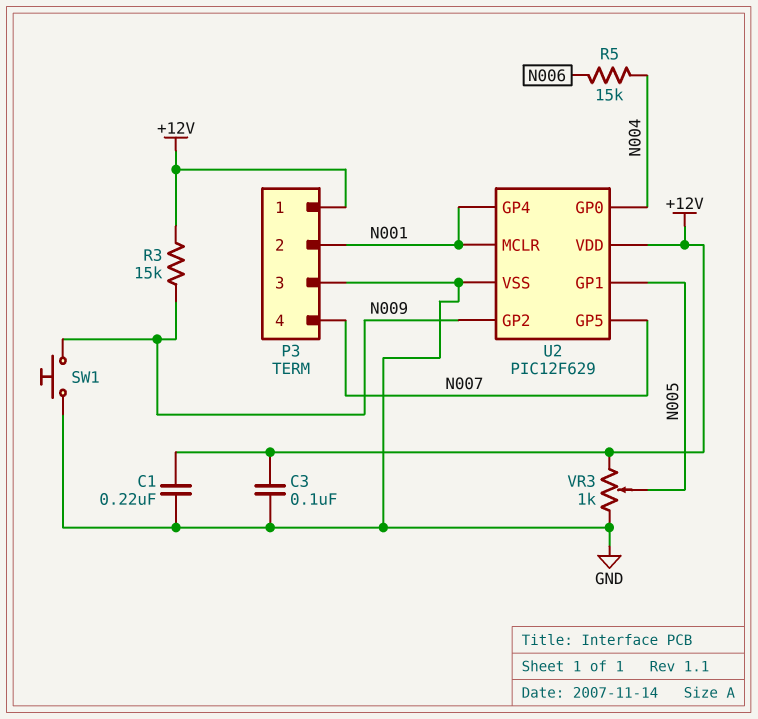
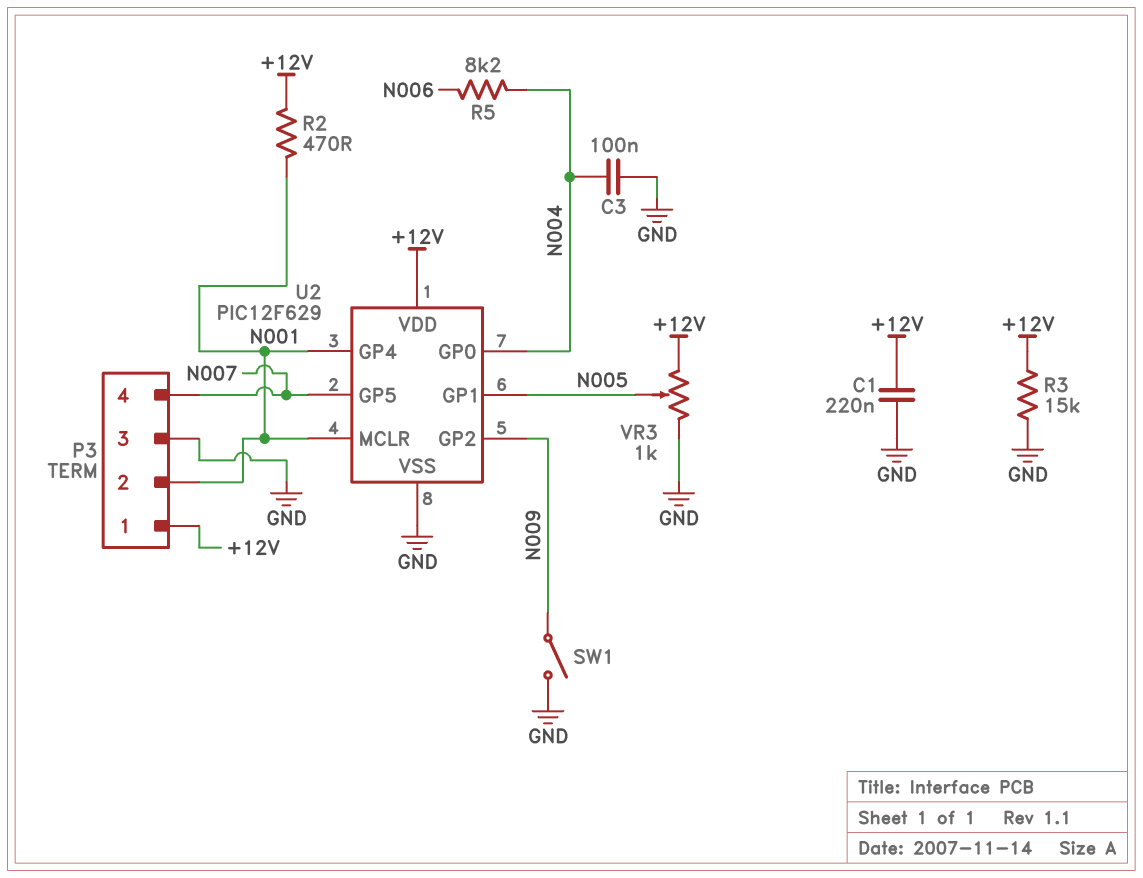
C3: 100nF (+12V, GND) -> 100nF (GND, N004)
R2: none -> 470 (+12V, N001)
R3: 15k (+12V, N009) -> 15k (+12V, GND)
R5: 15k (N004, N006) -> 8.2k (N004, N006)
SW1: button (GND, N009) -> switch (GND, N009)

